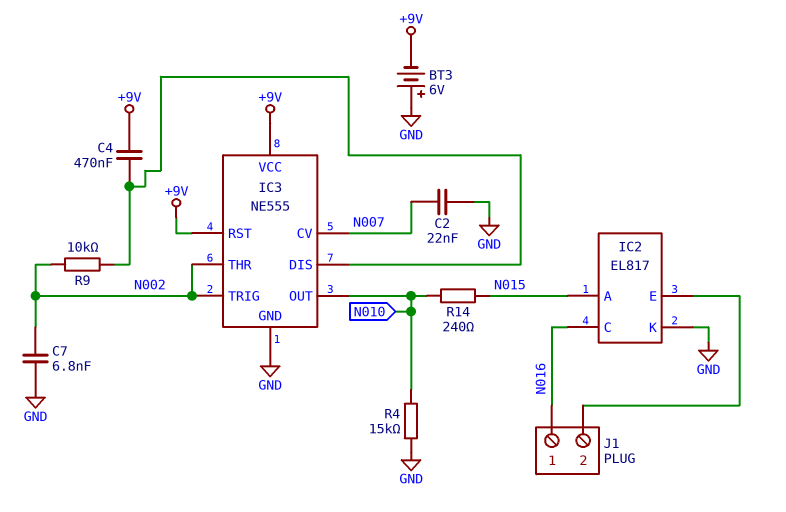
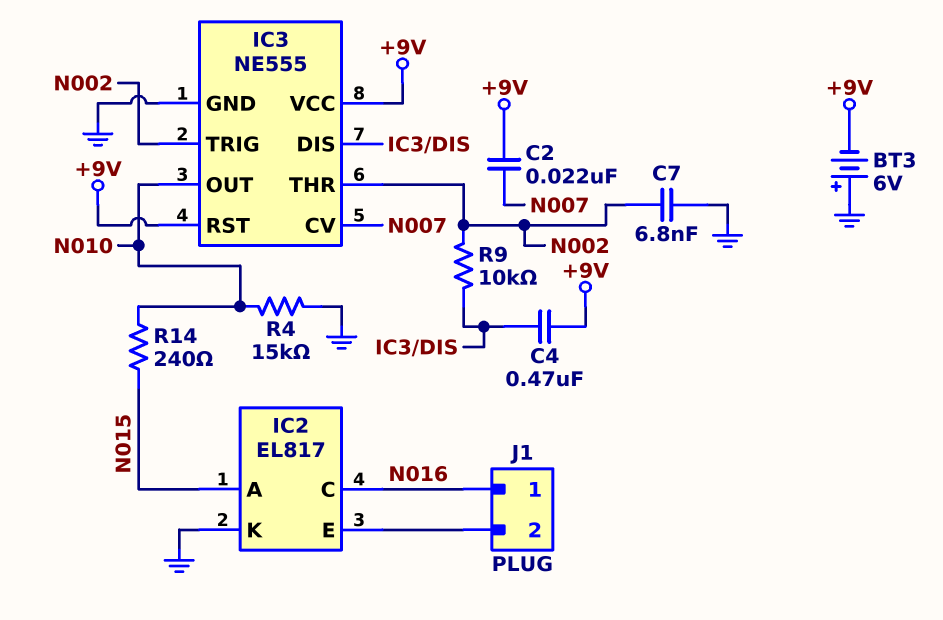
C2: 22nF (GND, N007) -> 22nF (+9V, N007)

